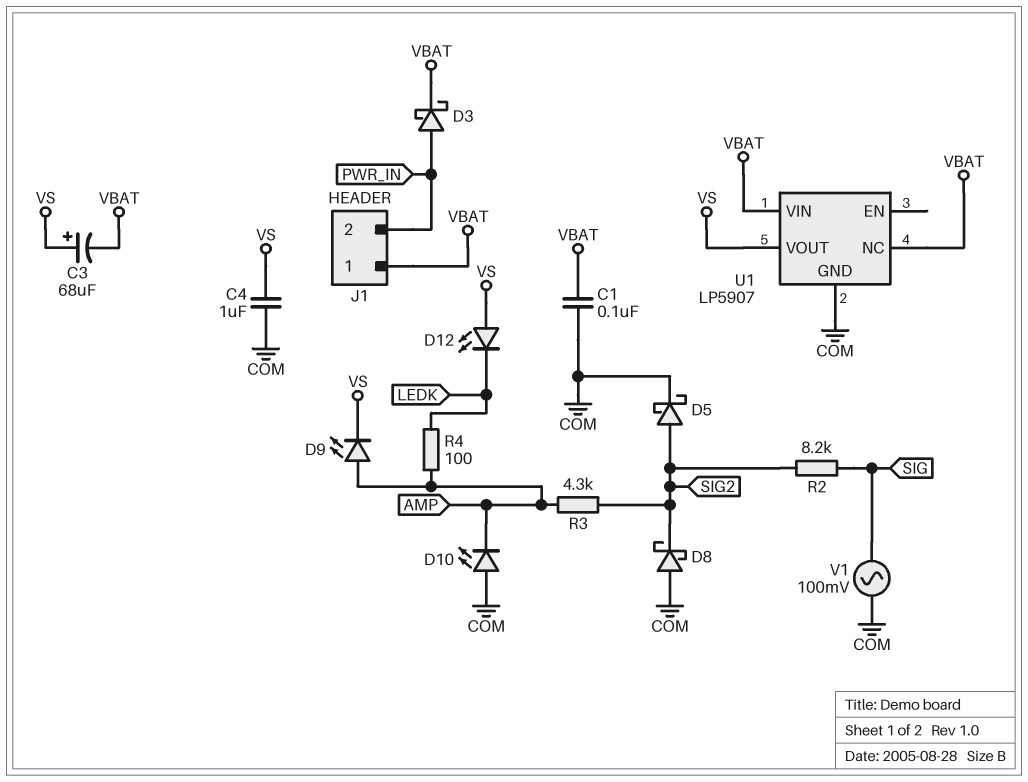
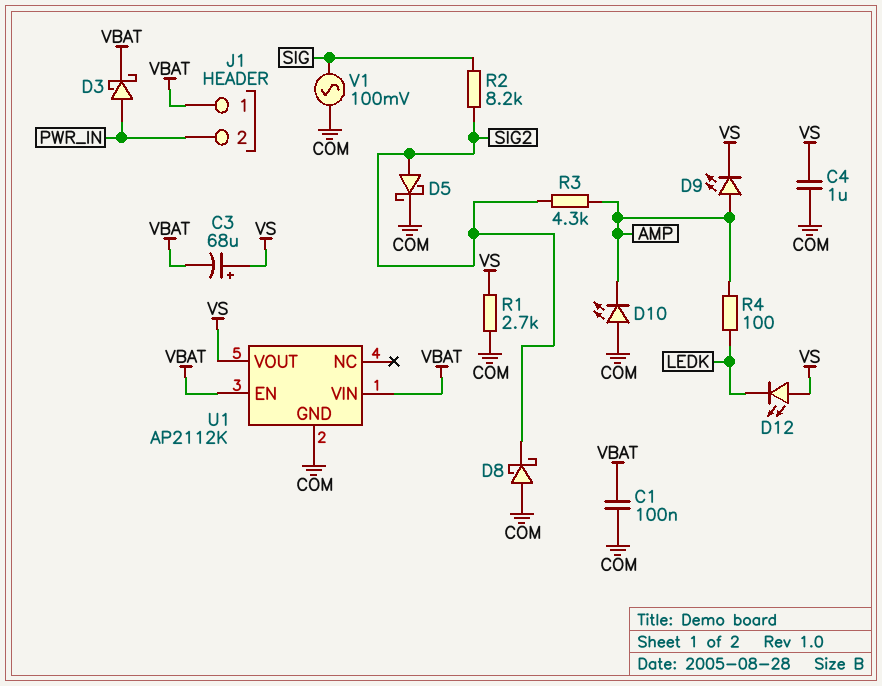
R1: none -> 2.7k (COM, VS)
U1: LP5907 -> AP2112K
U1 pin EN: none -> VBAT
U1 pin NC: VBAT -> none

